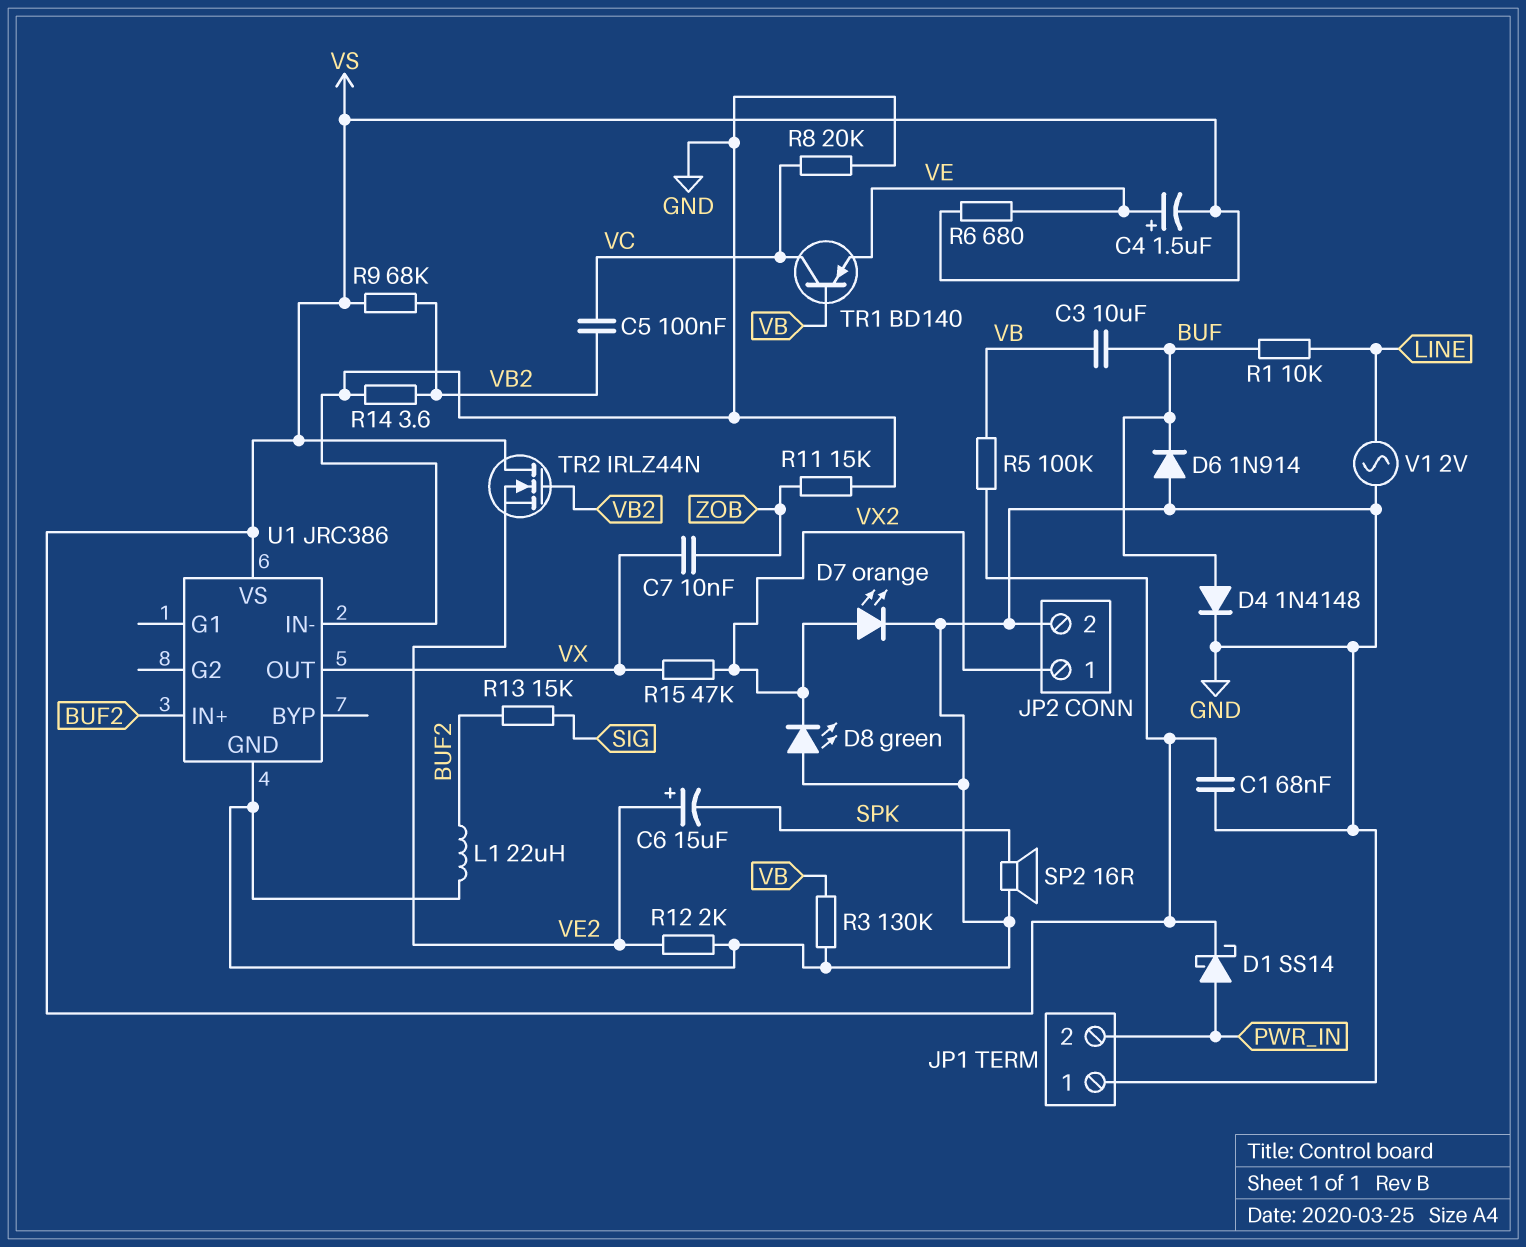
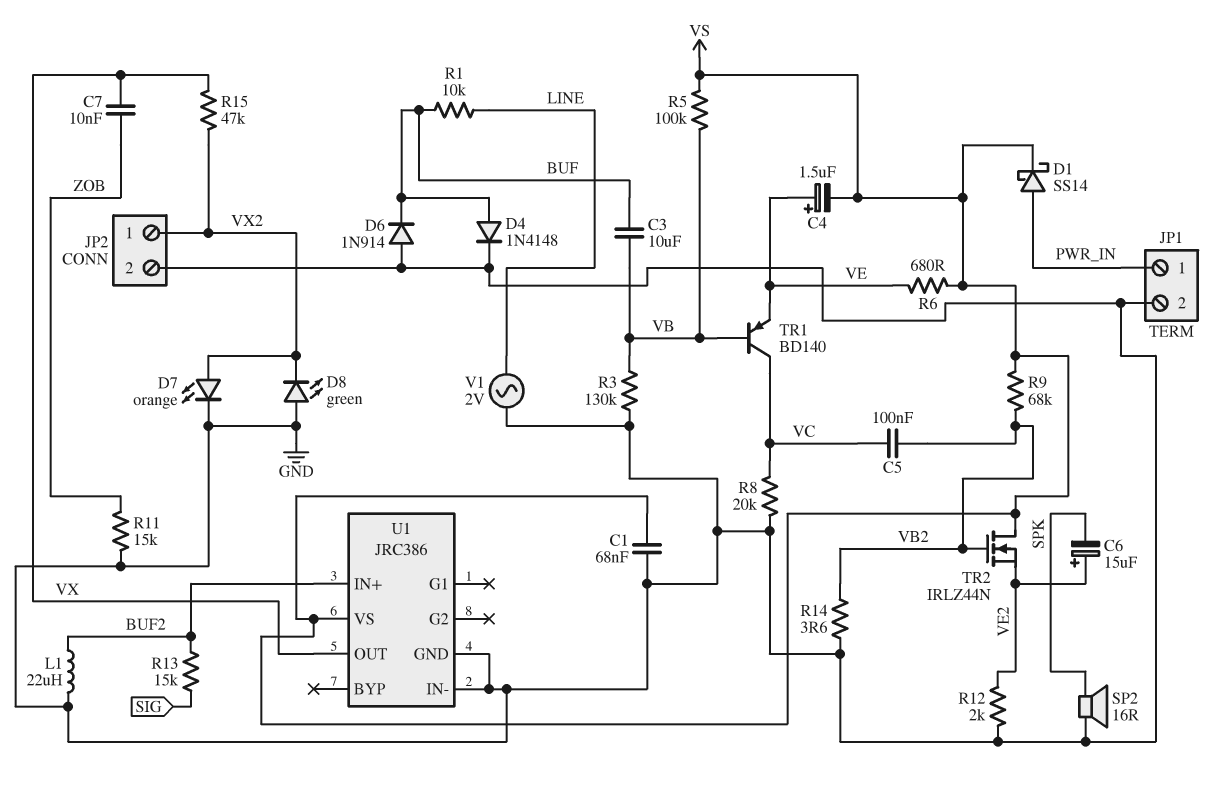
JP1 pin 1: GND -> PWR_IN
JP1 pin 2: PWR_IN -> GND

